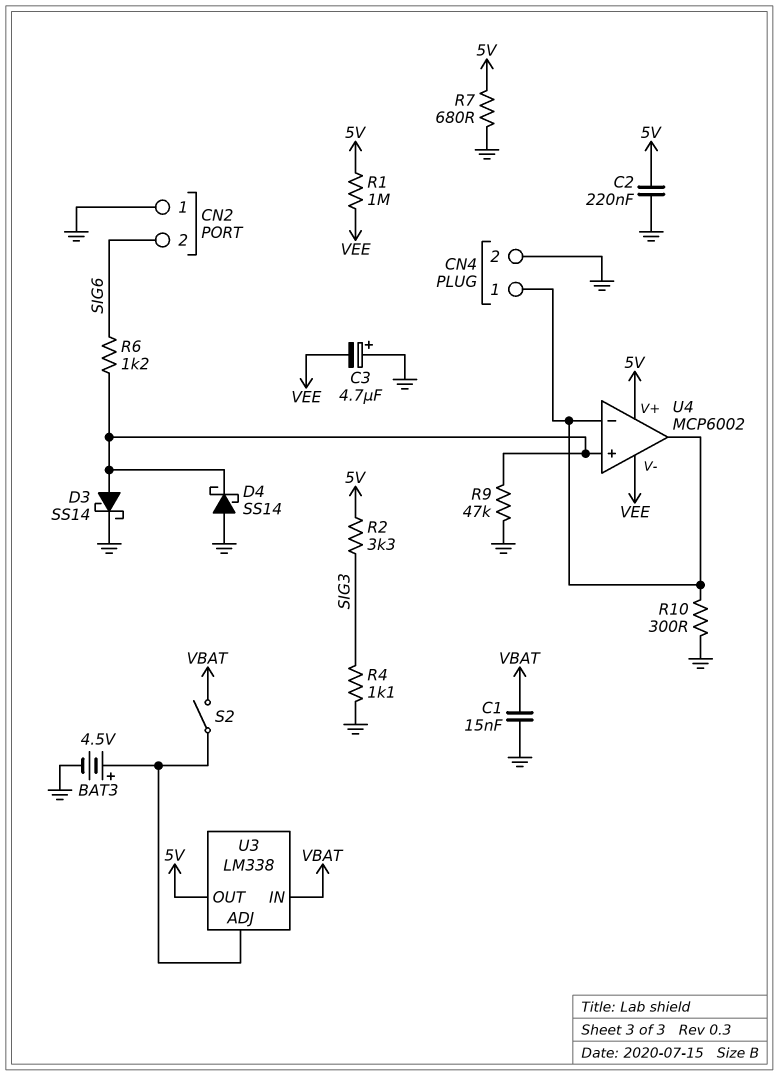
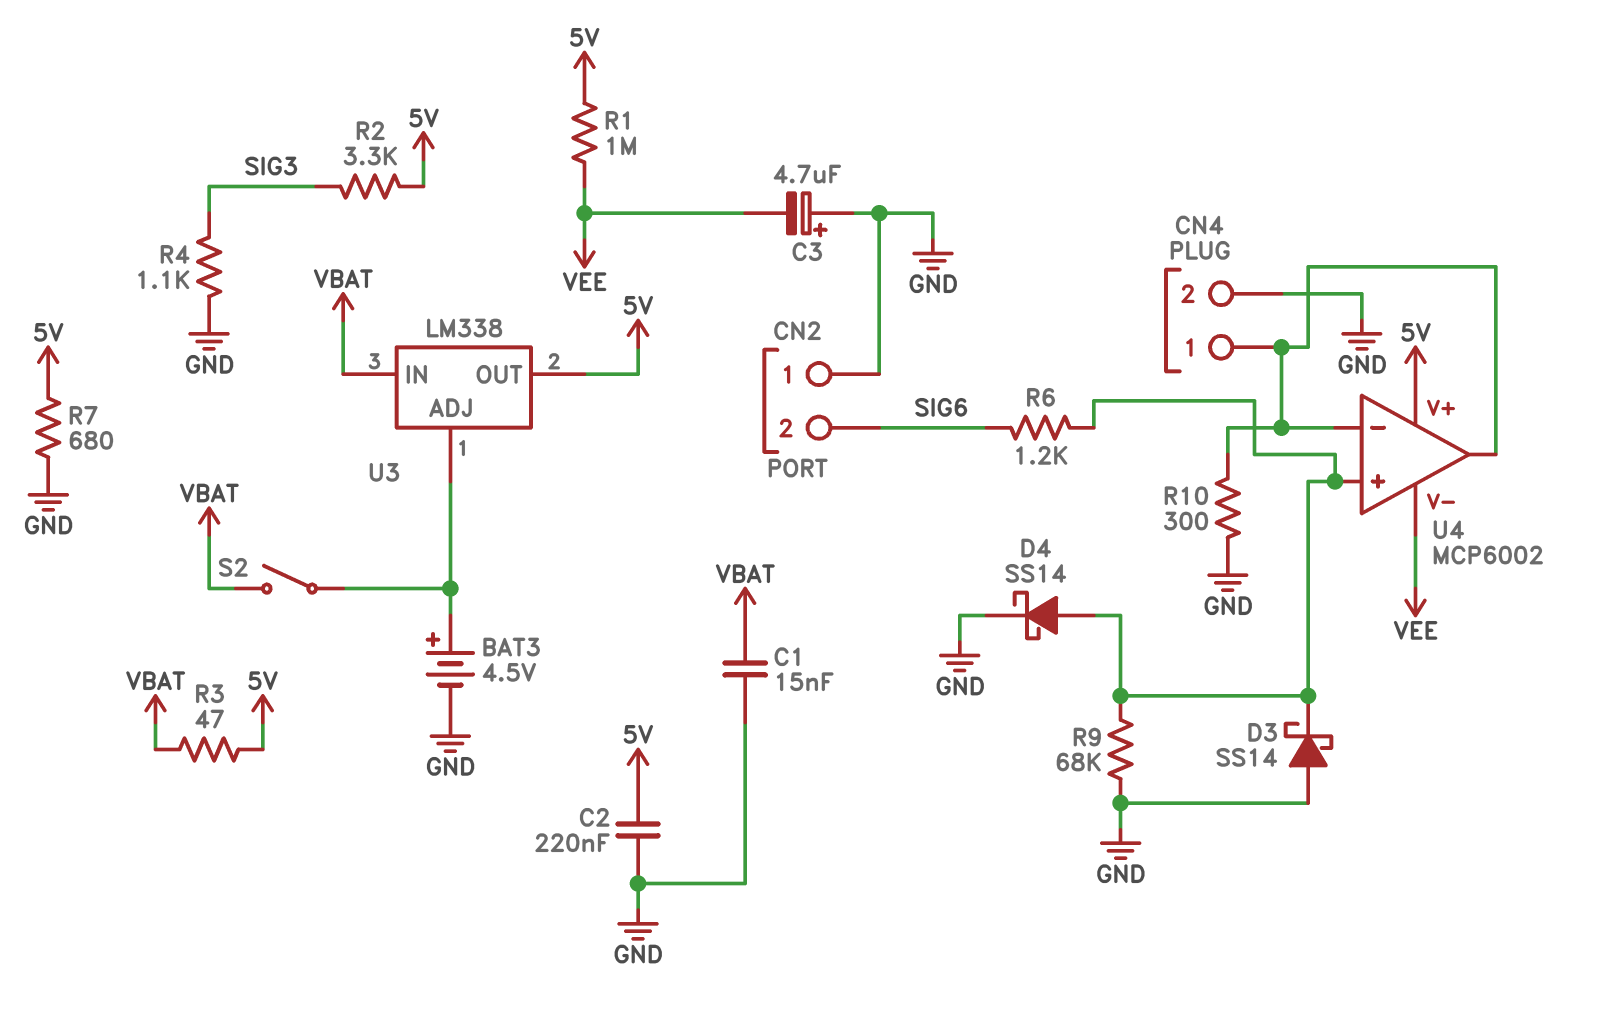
D3: schottky SS14 (A U4/in+, K GND) -> schottky SS14 (A GND, K U4/in+)
D4: schottky SS14 (A GND, K U4/in+) -> schottky SS14 (A U4/in+, K GND)
R3: none -> 47 (5V, VBAT)
R9: 47k (GND, U4/in+) -> 68k (GND, U4/in+)

